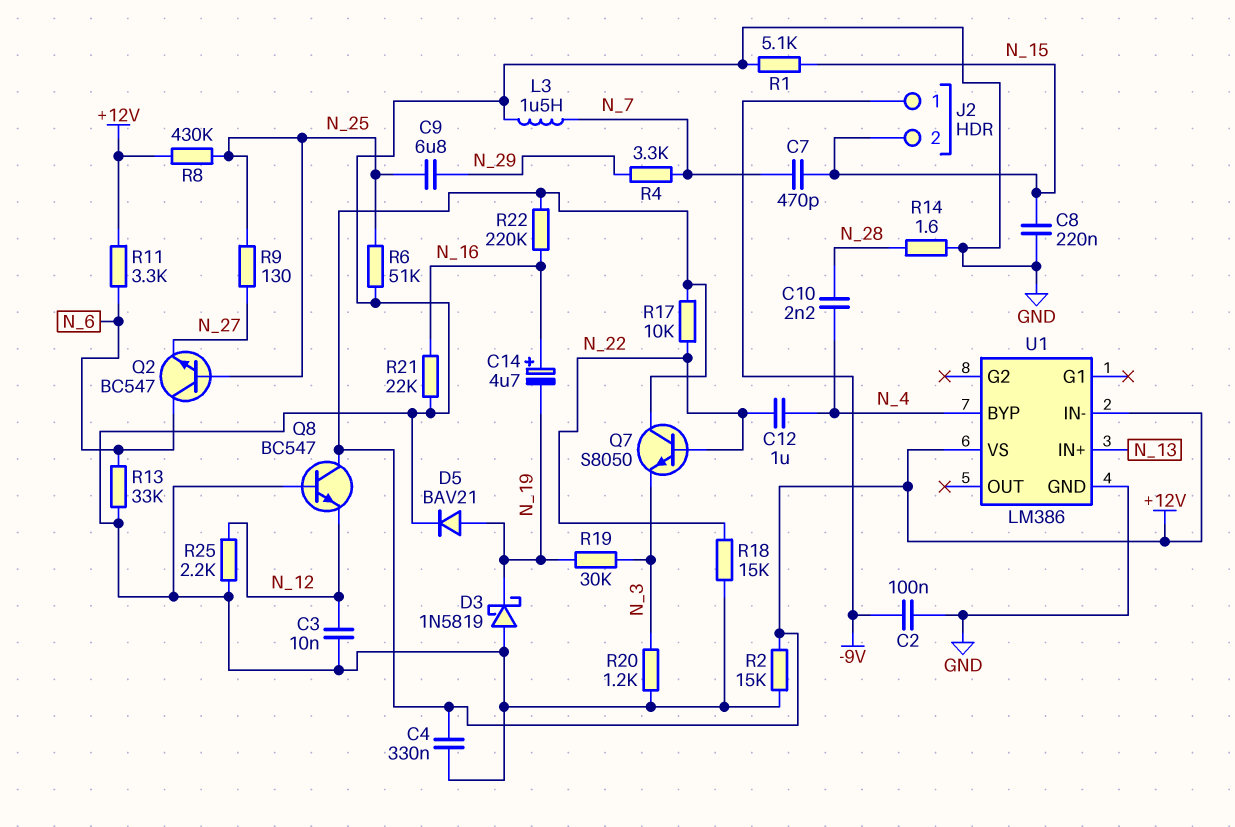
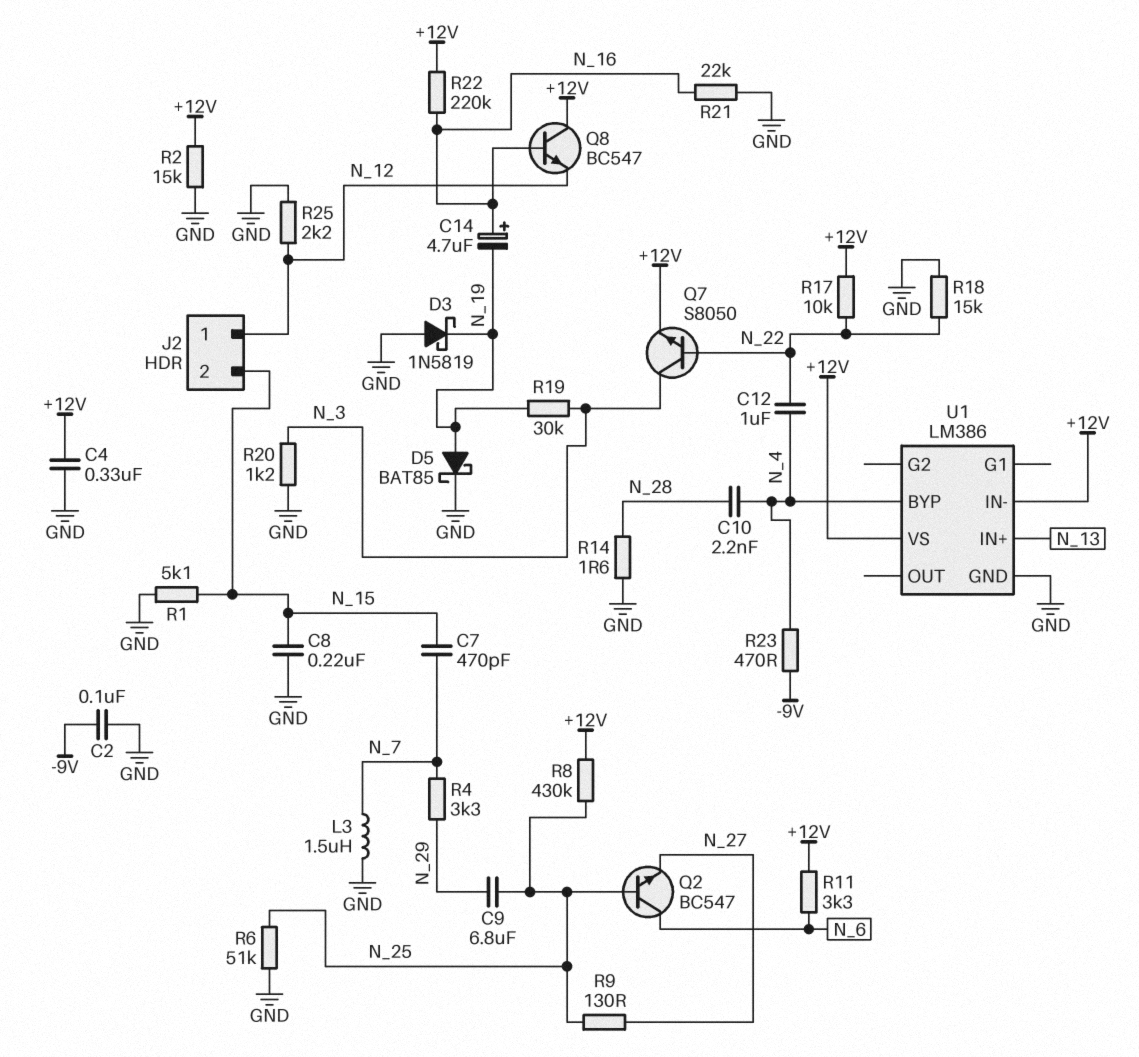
C3: 10nF (GND, N_12) -> none
D5: diode BAV21 (A N_19, K GND) -> schottky BAT85 (A N_19, K GND)
J2 pin 1: -9V -> N_12
Q7: NPN S8050 (B N_22, C +12V, E N_3) -> NPN S8050 (B N_22, C N_3, E +12V)
Q8: NPN BC547 (B GND, C +12V, E N_12) -> NPN BC547 (B N_16, C +12V, E N_12)
R13: 33k (GND, N_6) -> none
R23: none -> 470 (-9V, N_4)

